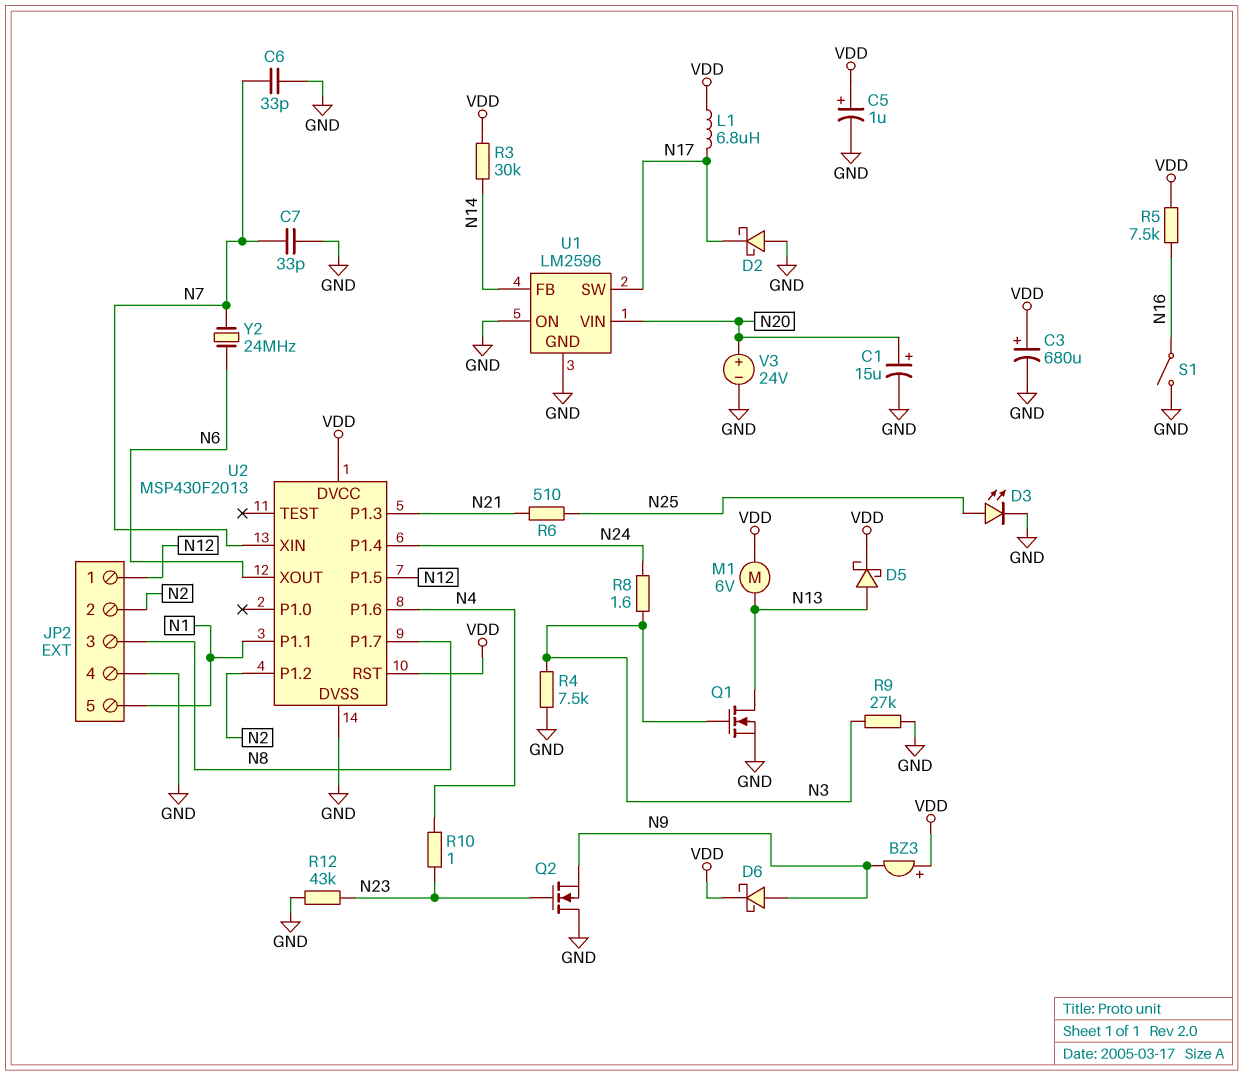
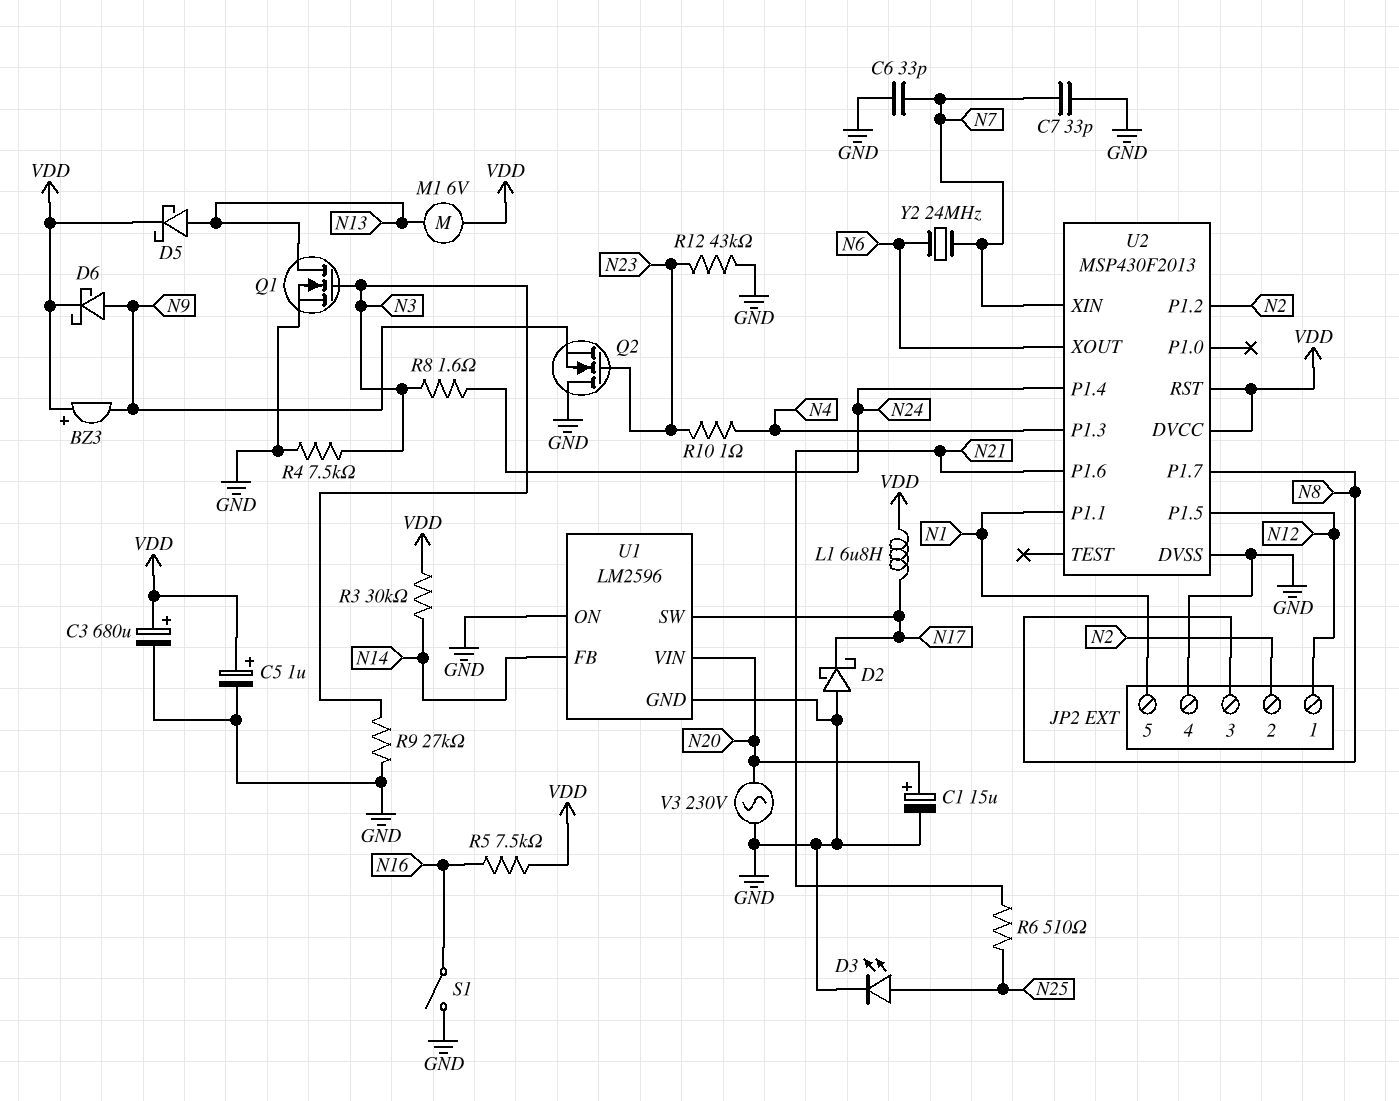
U2 pin P1.3: N21 -> N4
U2 pin P1.6: N4 -> N21
V3: 24V (plus N20, minus GND) -> AC 230V (GND, N20)

